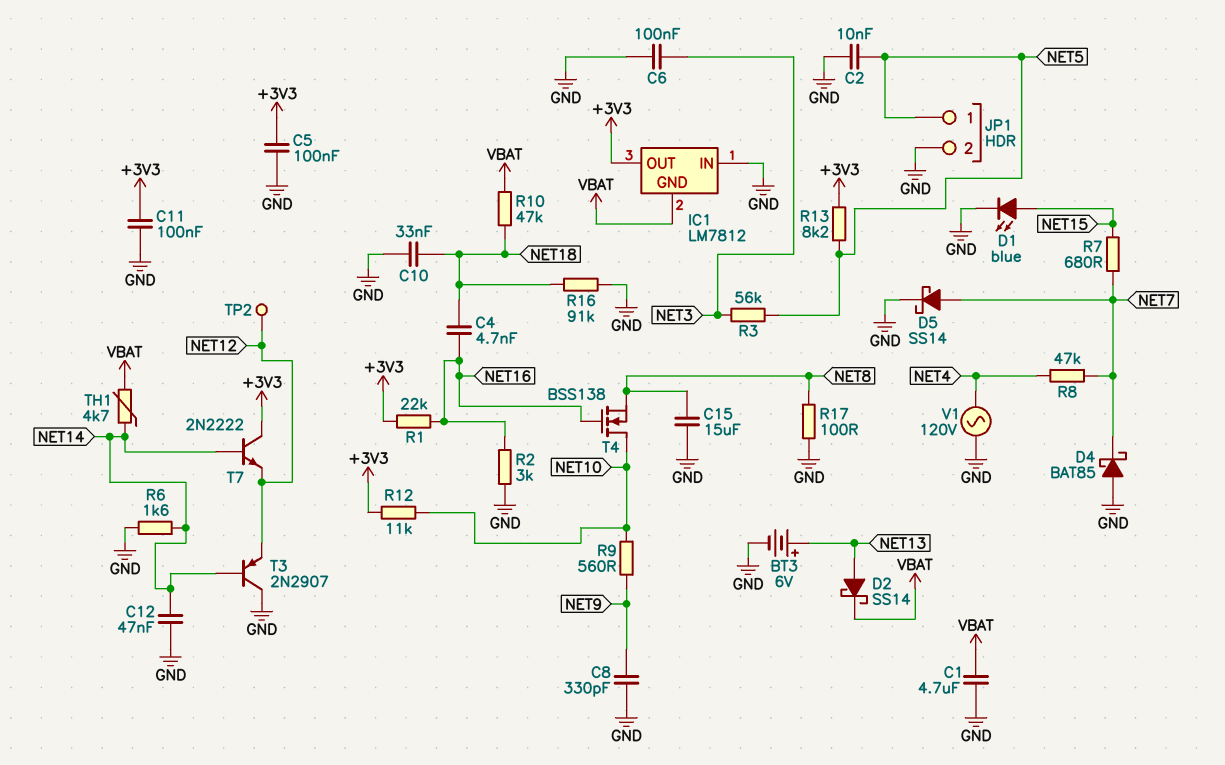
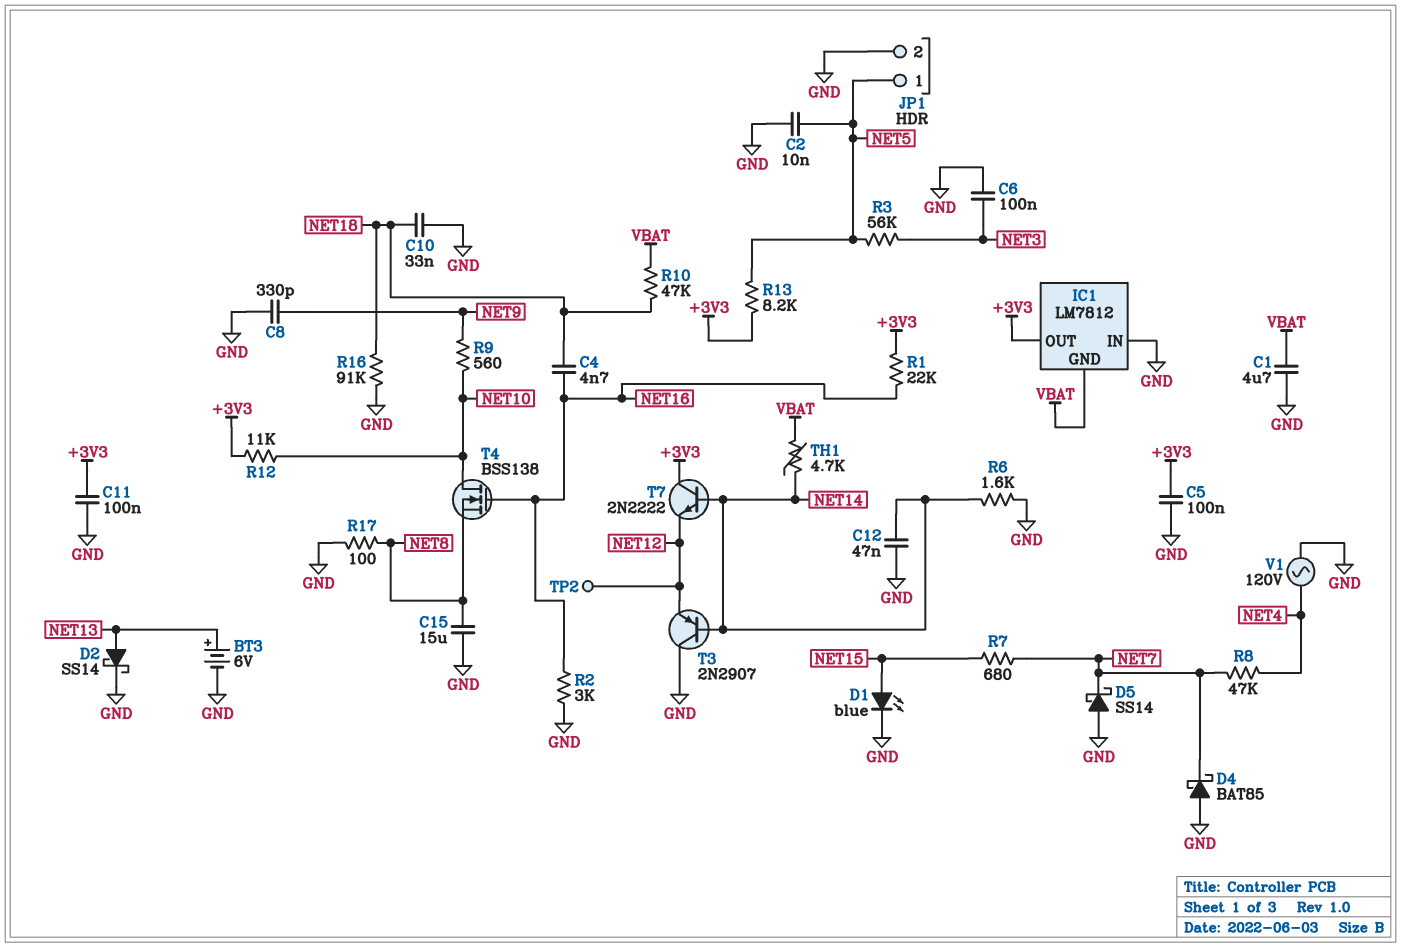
D2: schottky SS14 (A NET13, K VBAT) -> schottky SS14 (A NET13, K GND)
D5: schottky SS14 (A NET7, K GND) -> schottky SS14 (A GND, K NET7)

